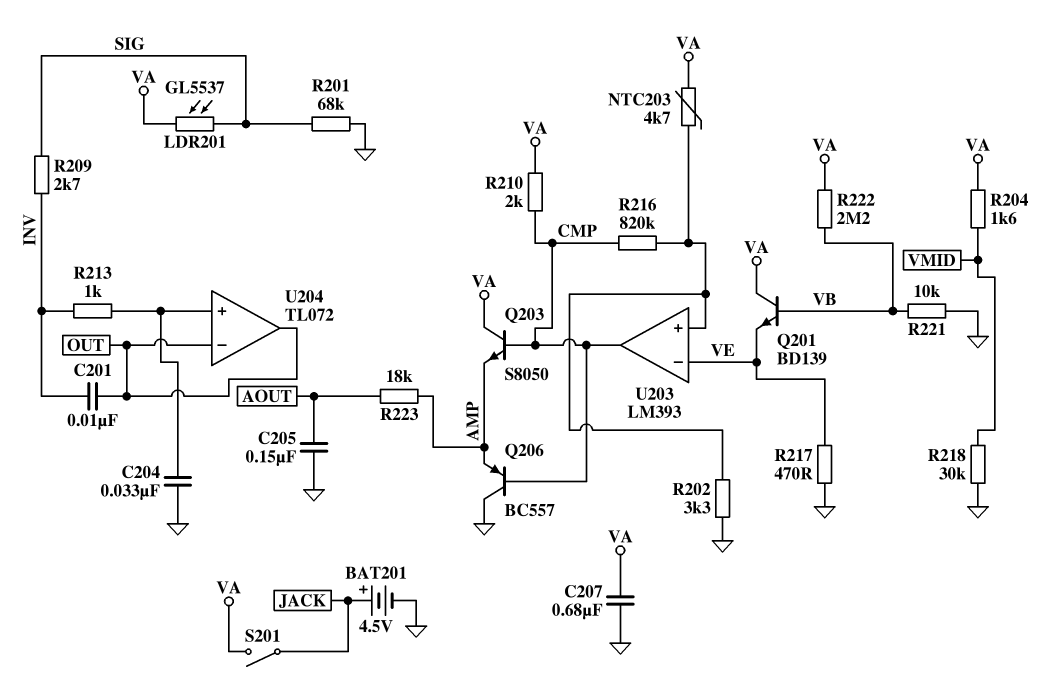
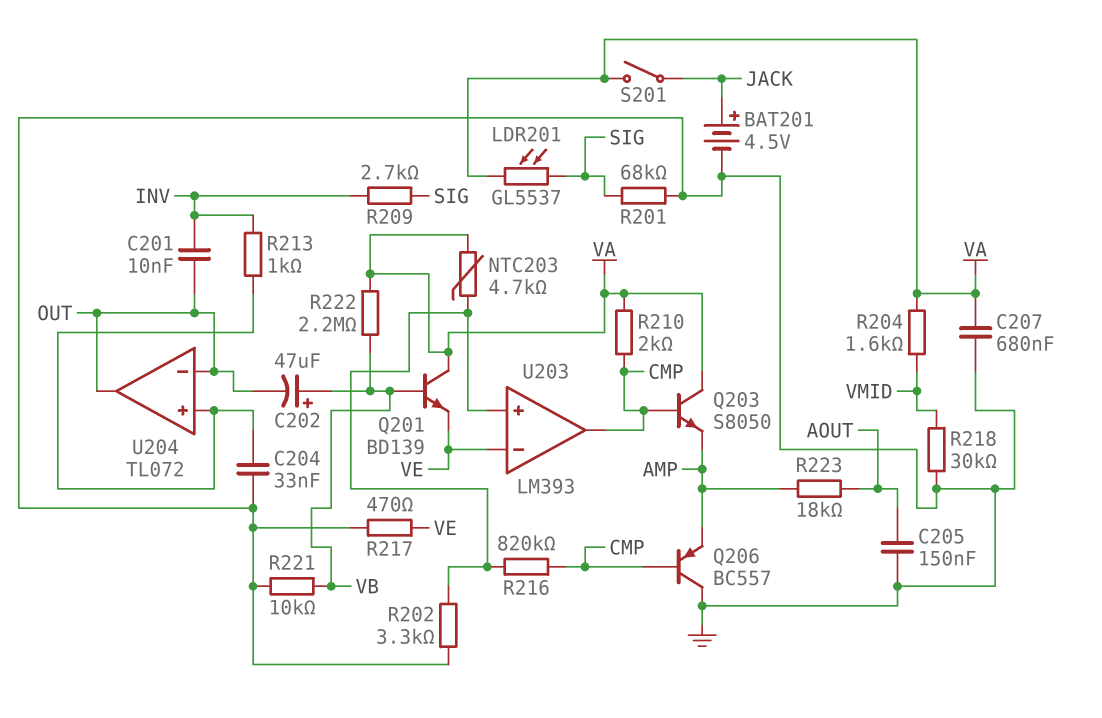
C202: none -> 47uF (plus VB, minus OUT)

